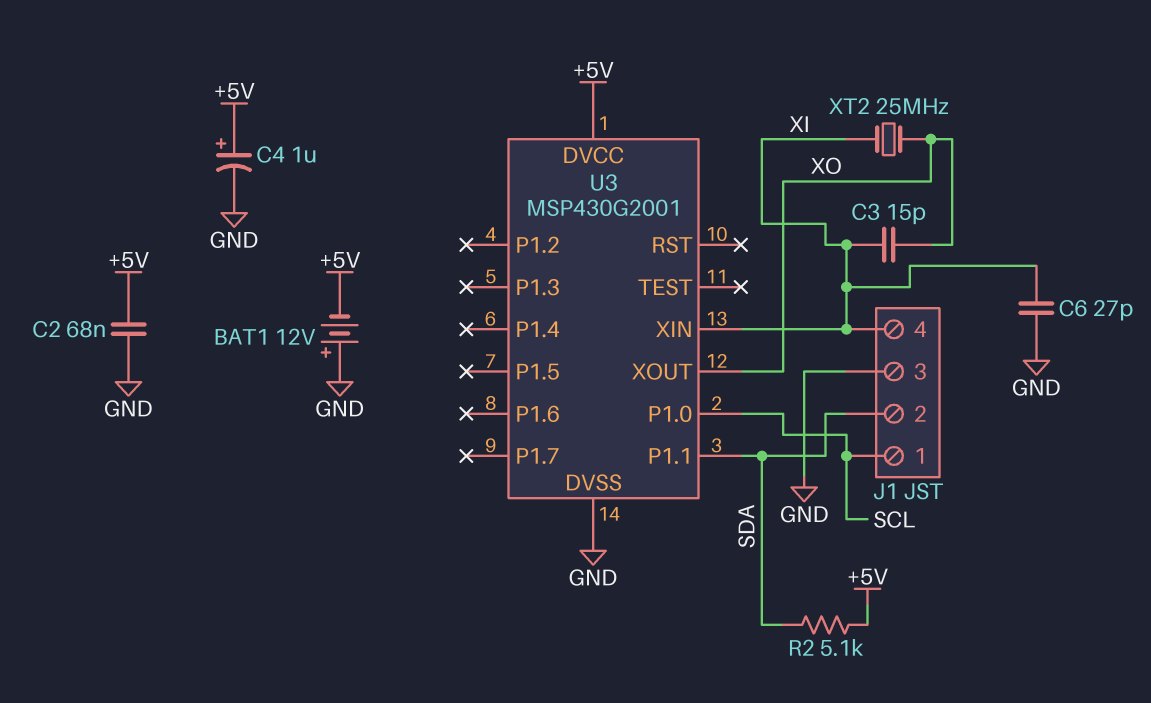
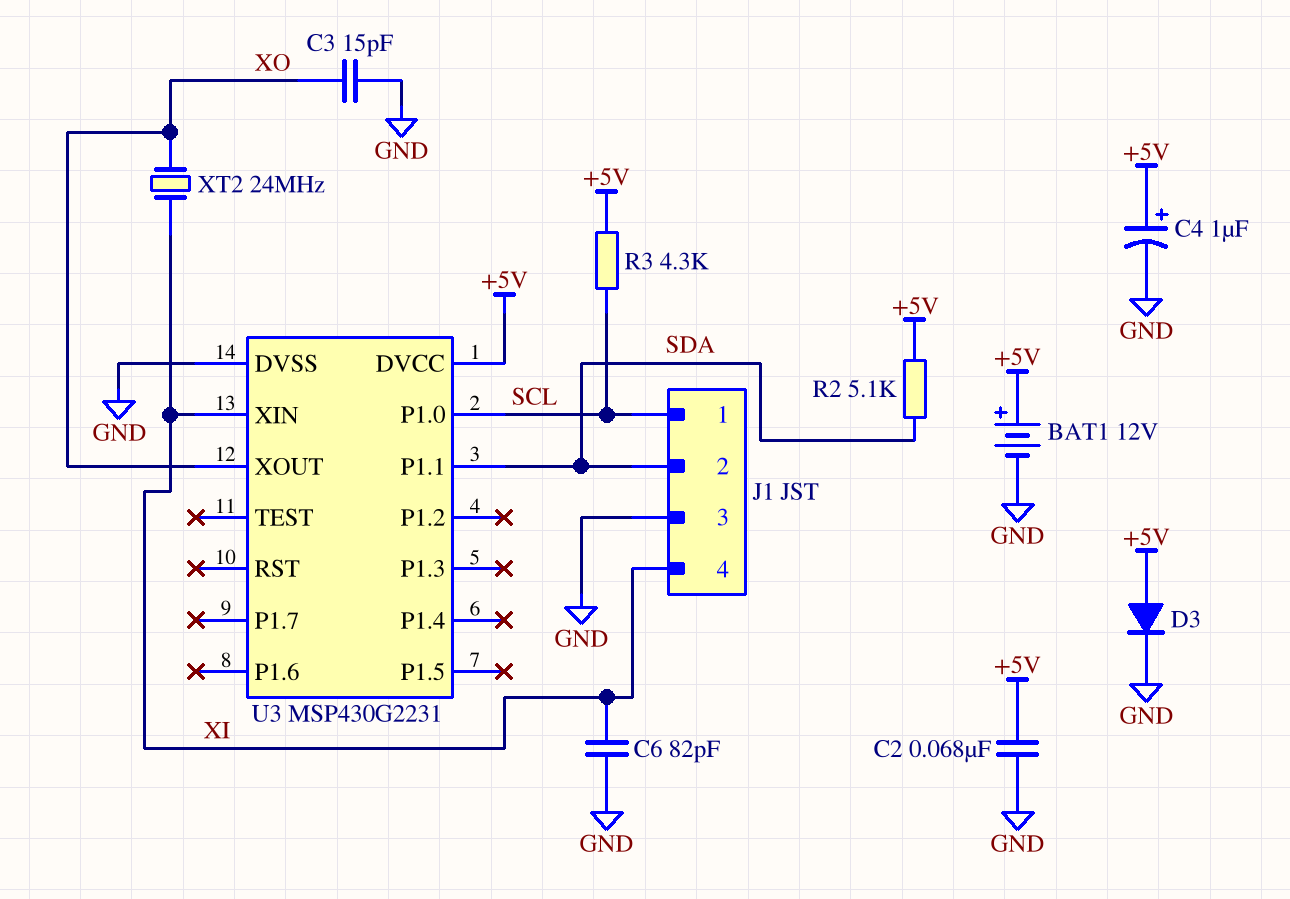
BAT1: 12V (plus GND, minus +5V) -> 12V (plus +5V, minus GND)
C3: 15pF (XI, XO) -> 15pF (GND, XO)
C6: 27pF (GND, XI) -> 82pF (GND, XI)
D3: none -> diode (A +5V, K GND)
R3: none -> 4.3k (+5V, SCL)
U3: MSP430G2001 -> MSP430G2231
XT2: 25MHz (XI, XO) -> 24MHz (XI, XO)

